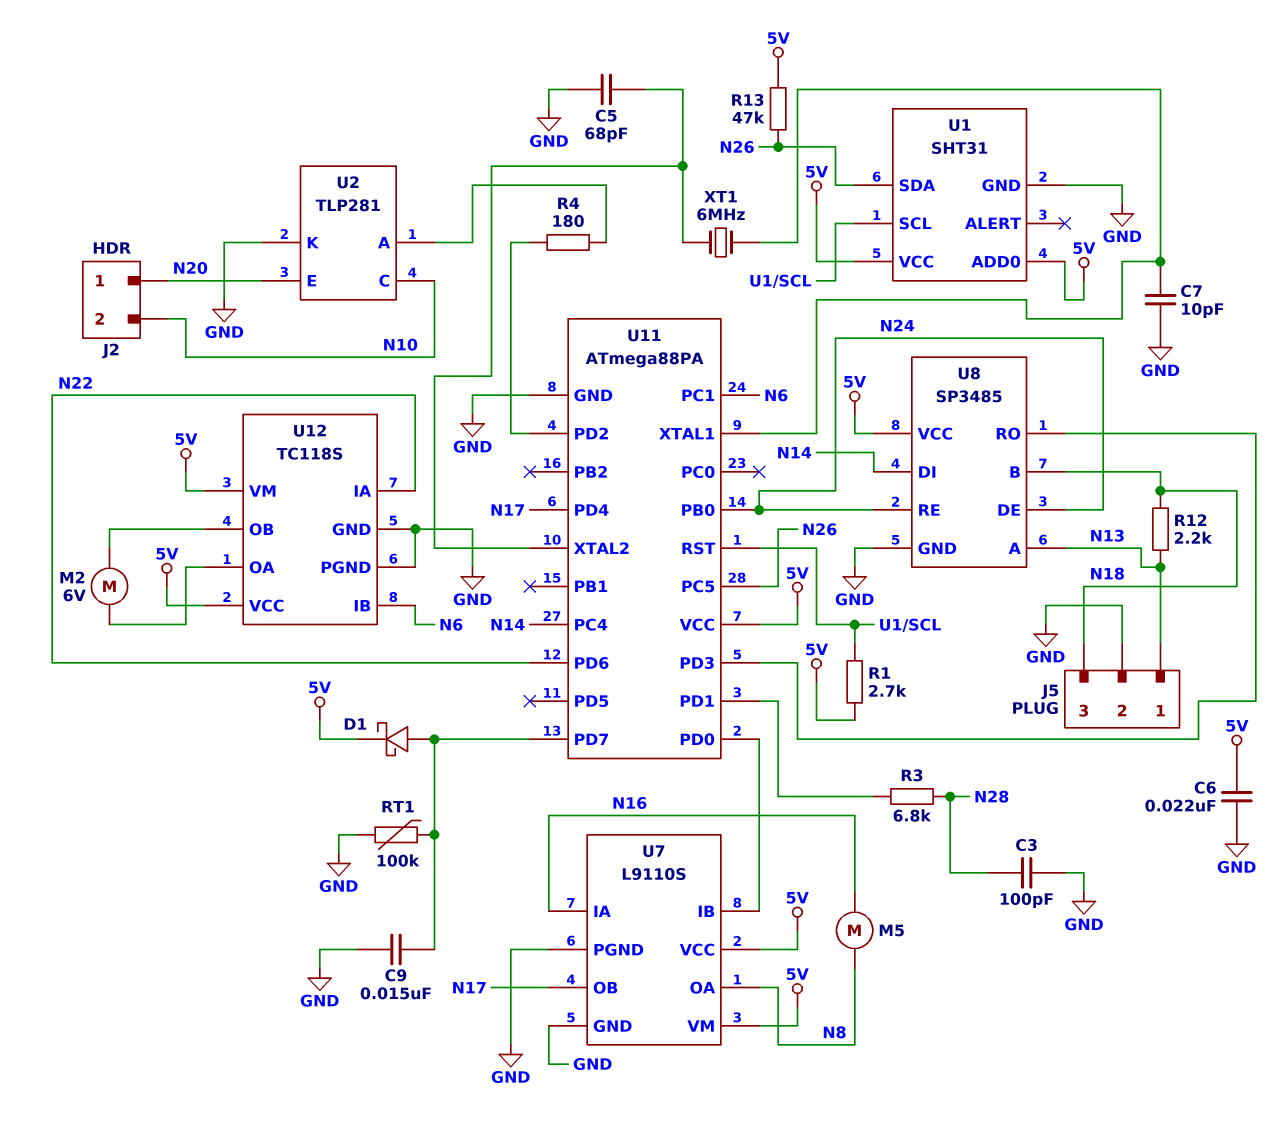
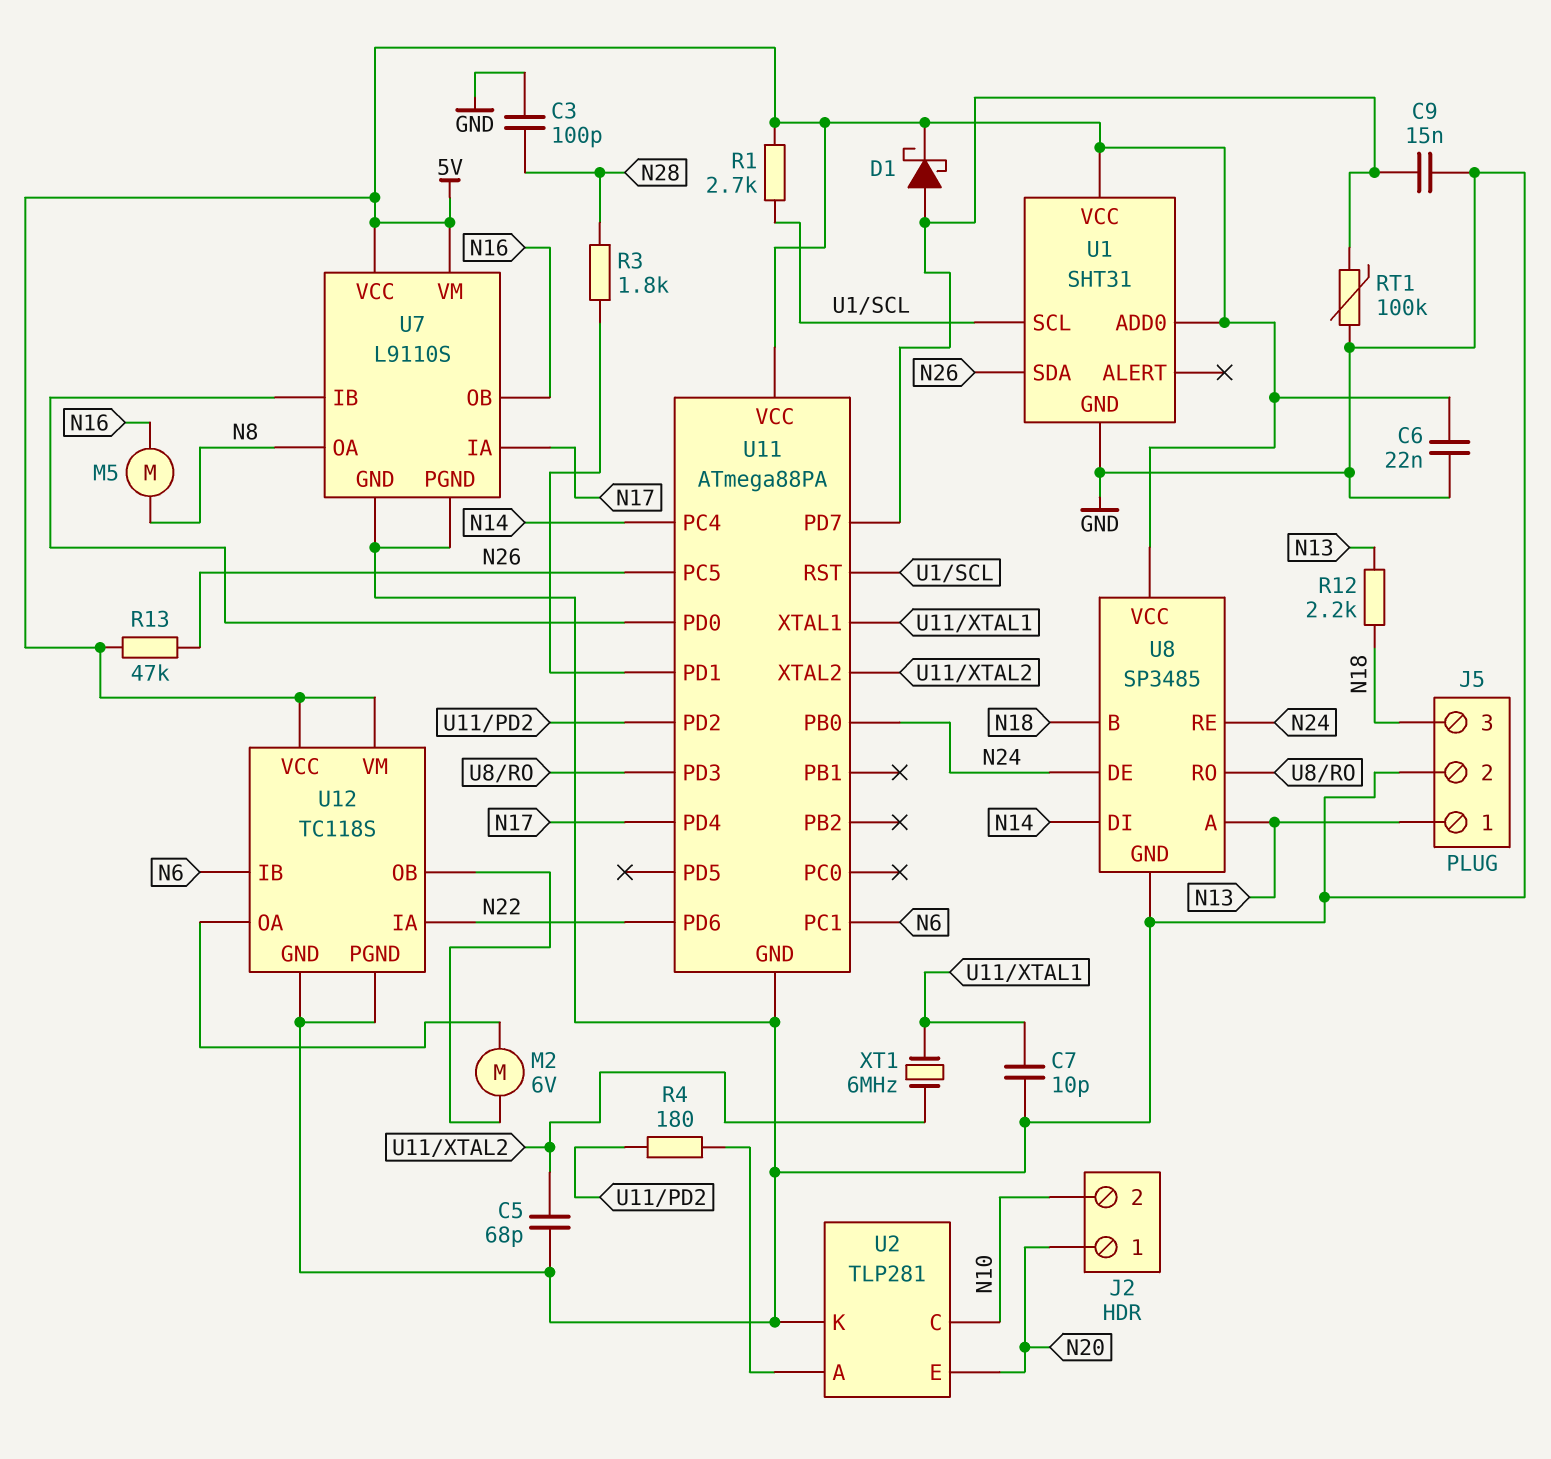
R3: 6.8k (N28, U11/PD1) -> 1.8k (N28, U11/PD1)
U7 pin IA: N16 -> N17
U7 pin OB: N17 -> N16

